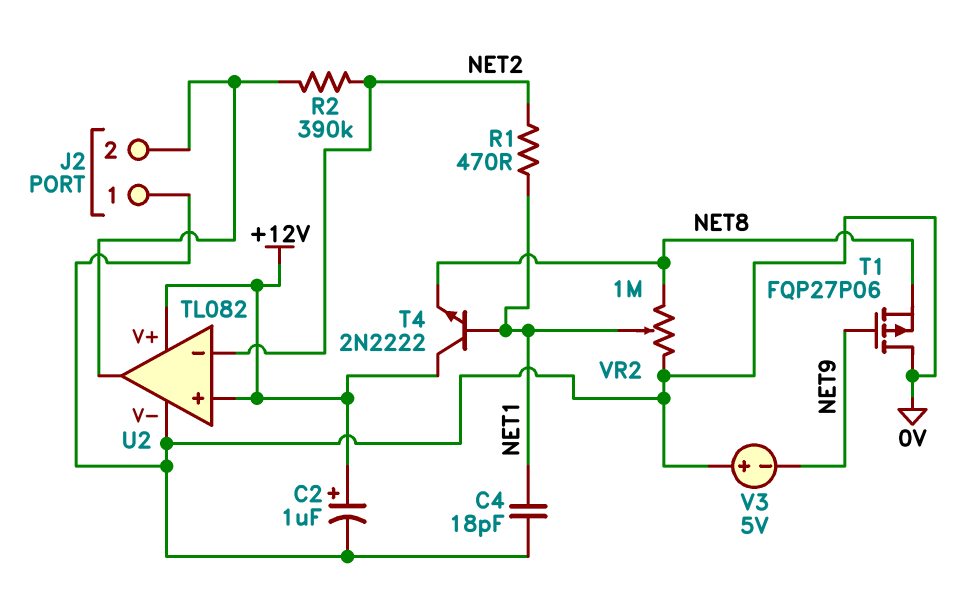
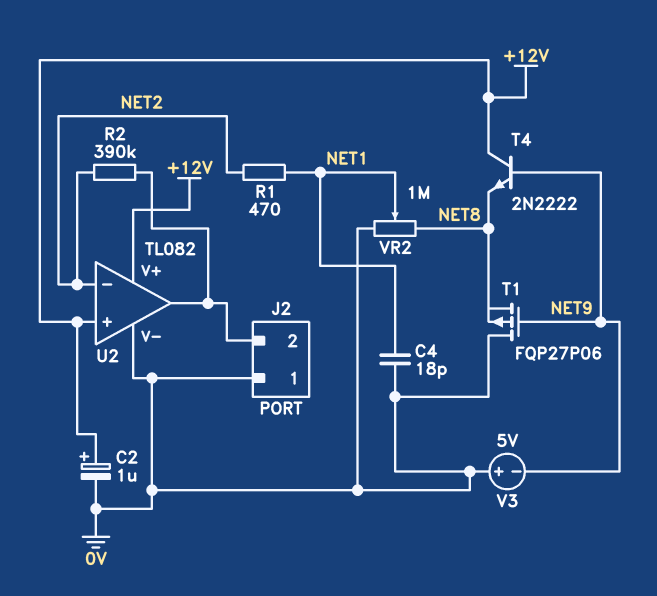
T4: NPN 2N2222 (B NET1, C +12V, E NET8) -> NPN 2N2222 (B NET9, C +12V, E NET8)

